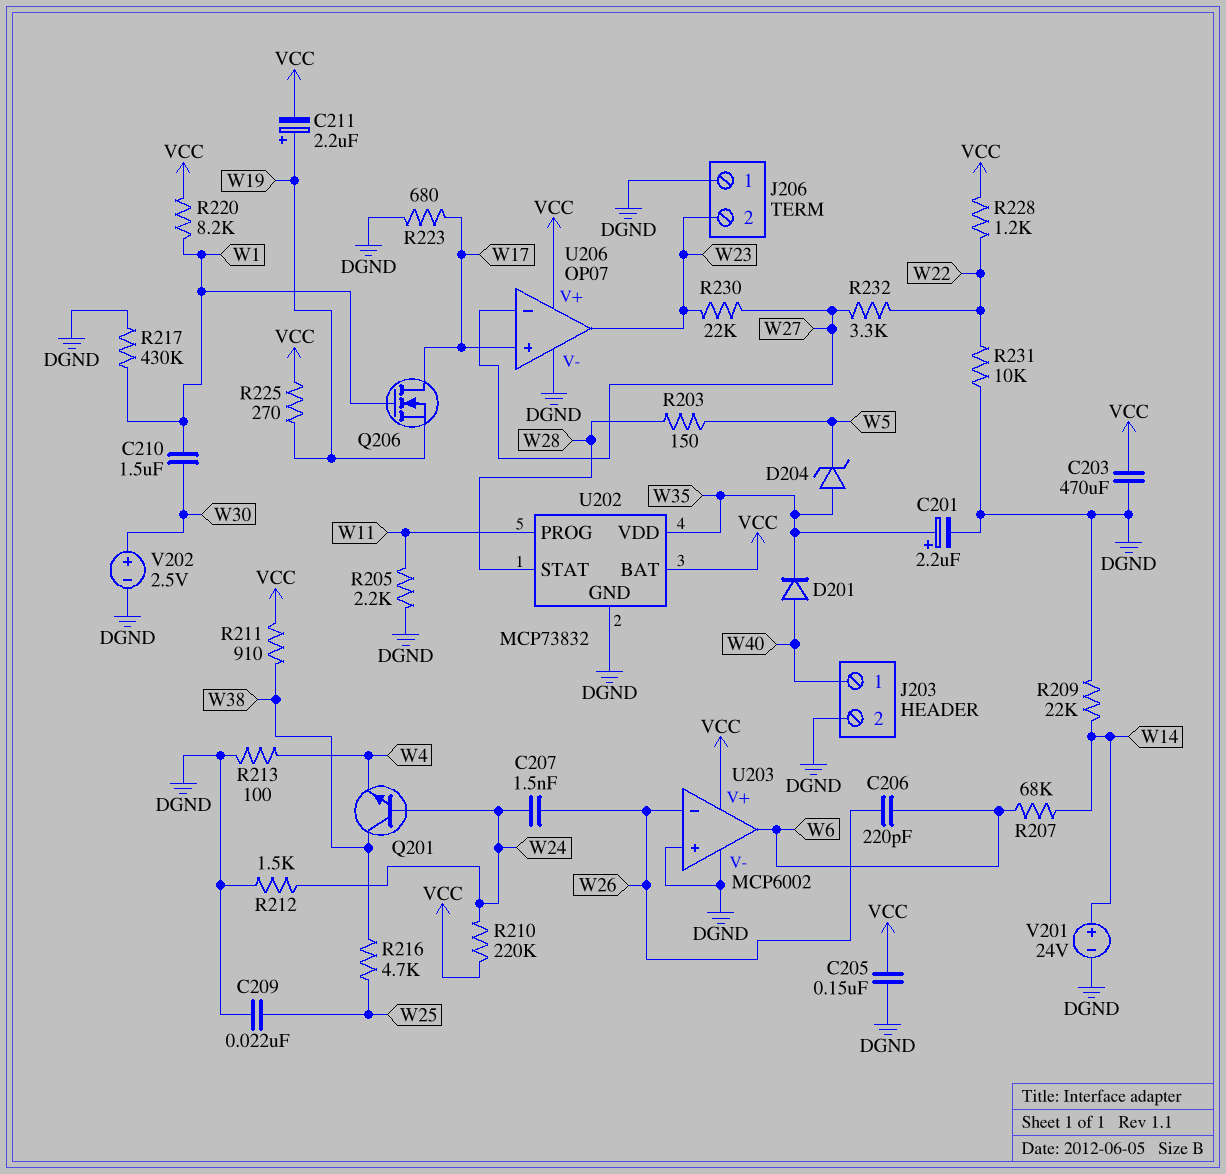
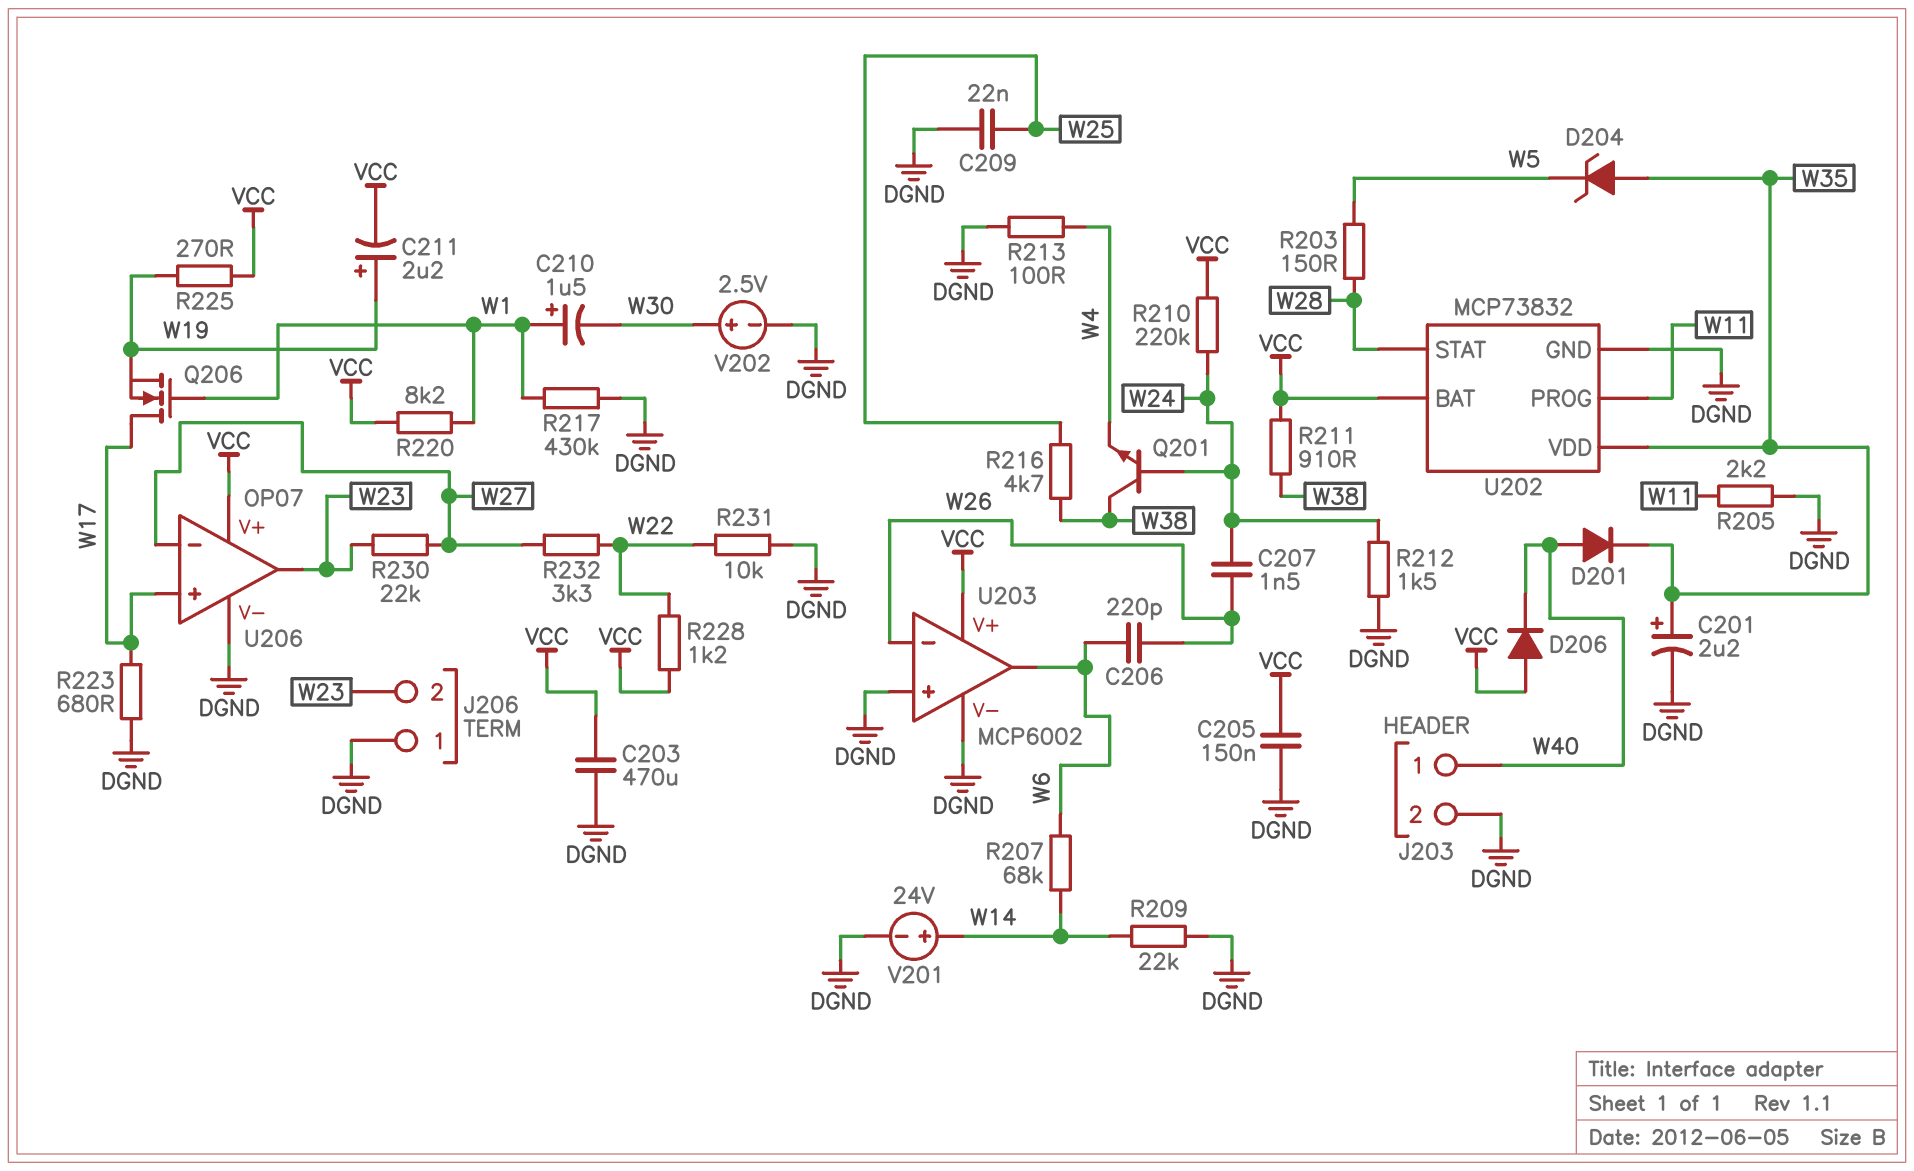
C210: 1.5uF (W1, W30) -> 1.5uF (plus W1, minus W30)
D206: none -> diode (A VCC, K W40)

